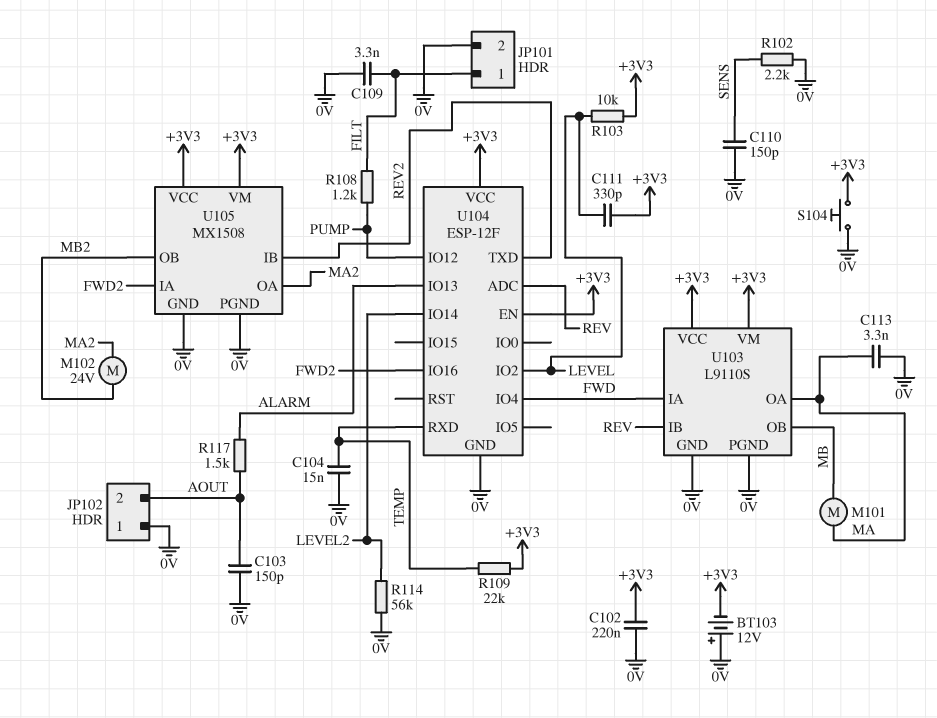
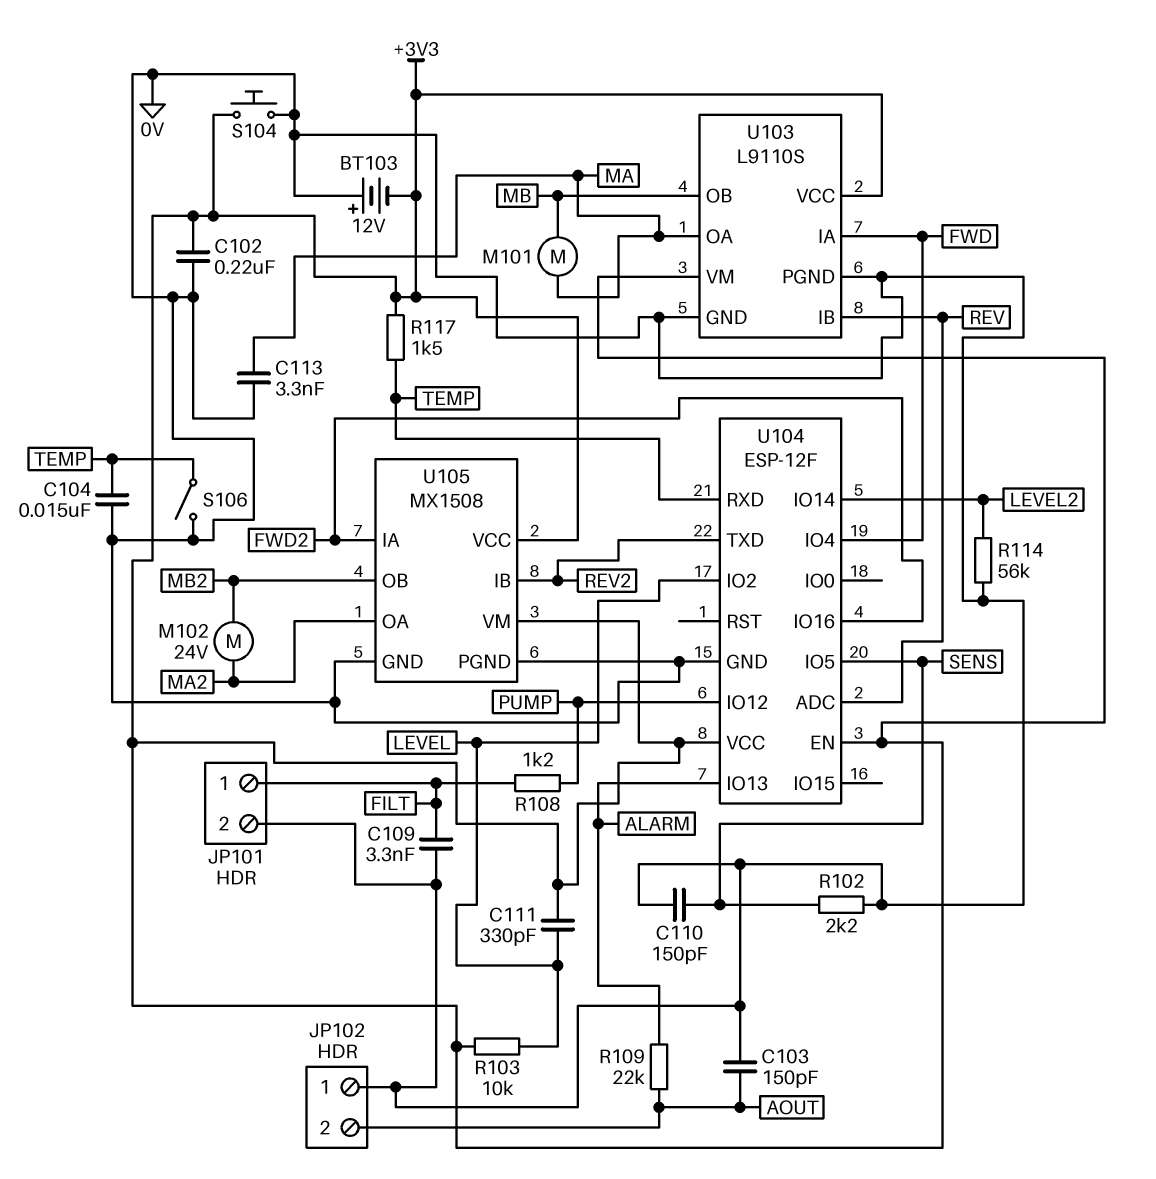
R109: 22k (+3V3, TEMP) -> 22k (ALARM, AOUT)
R117: 1.5k (ALARM, AOUT) -> 1.5k (+3V3, TEMP)
S106: none -> switch (0V, TEMP)
U104 pin IO5: none -> SENS

